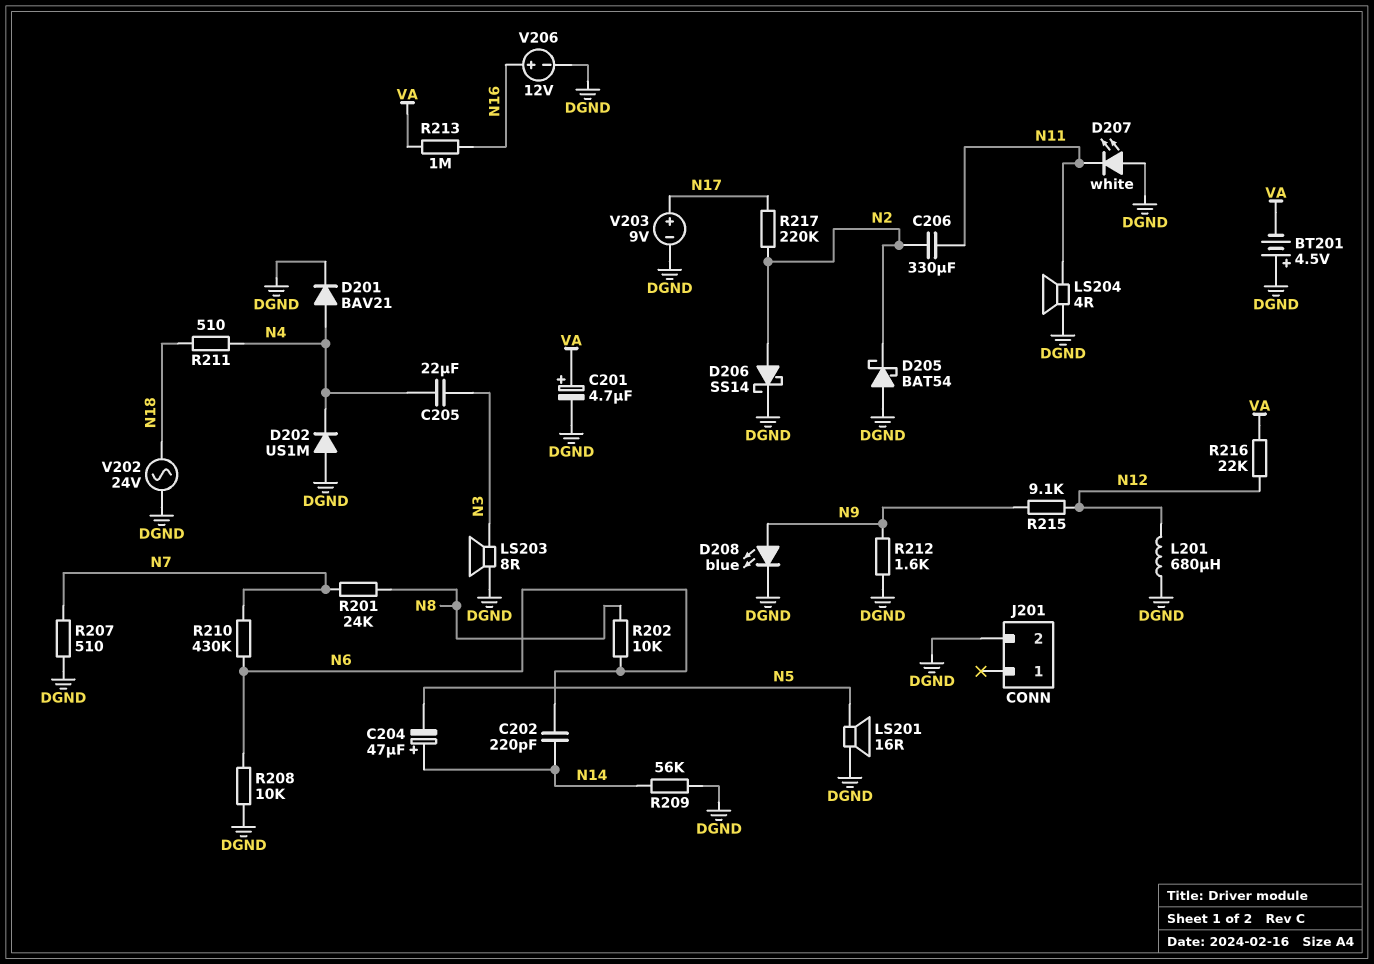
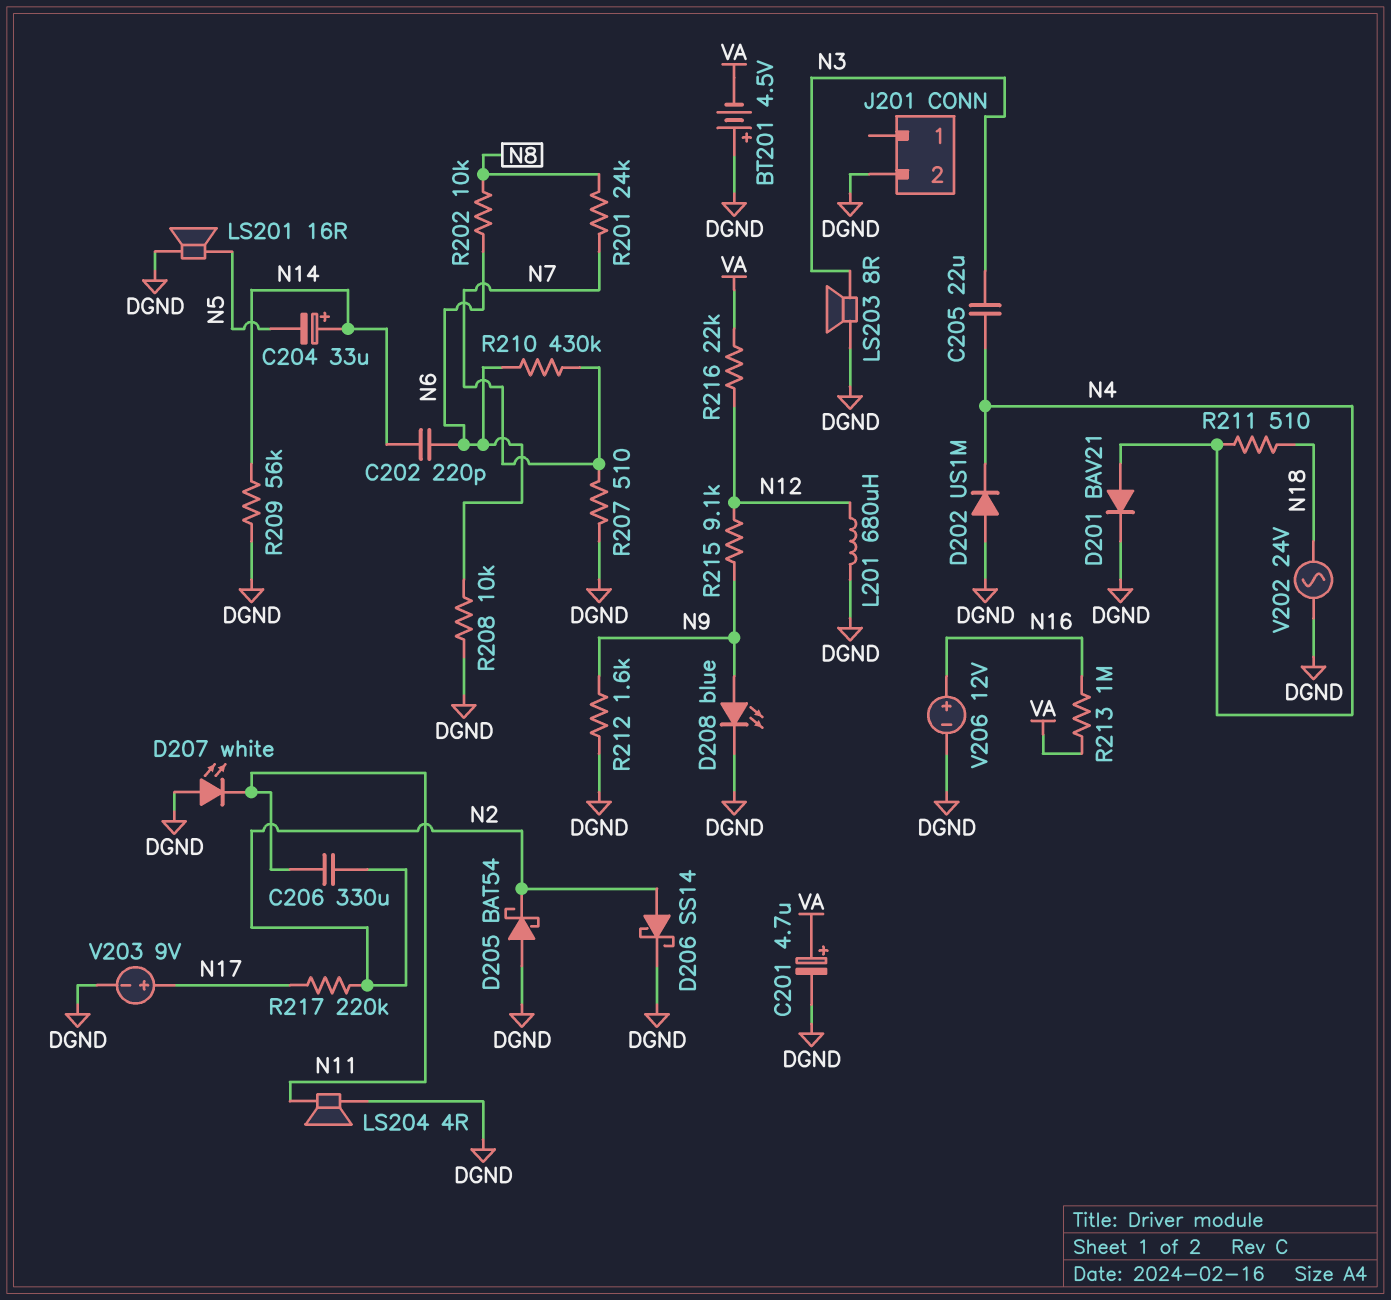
C204: 47uF (plus N14, minus N5) -> 33uF (plus N14, minus N5)

